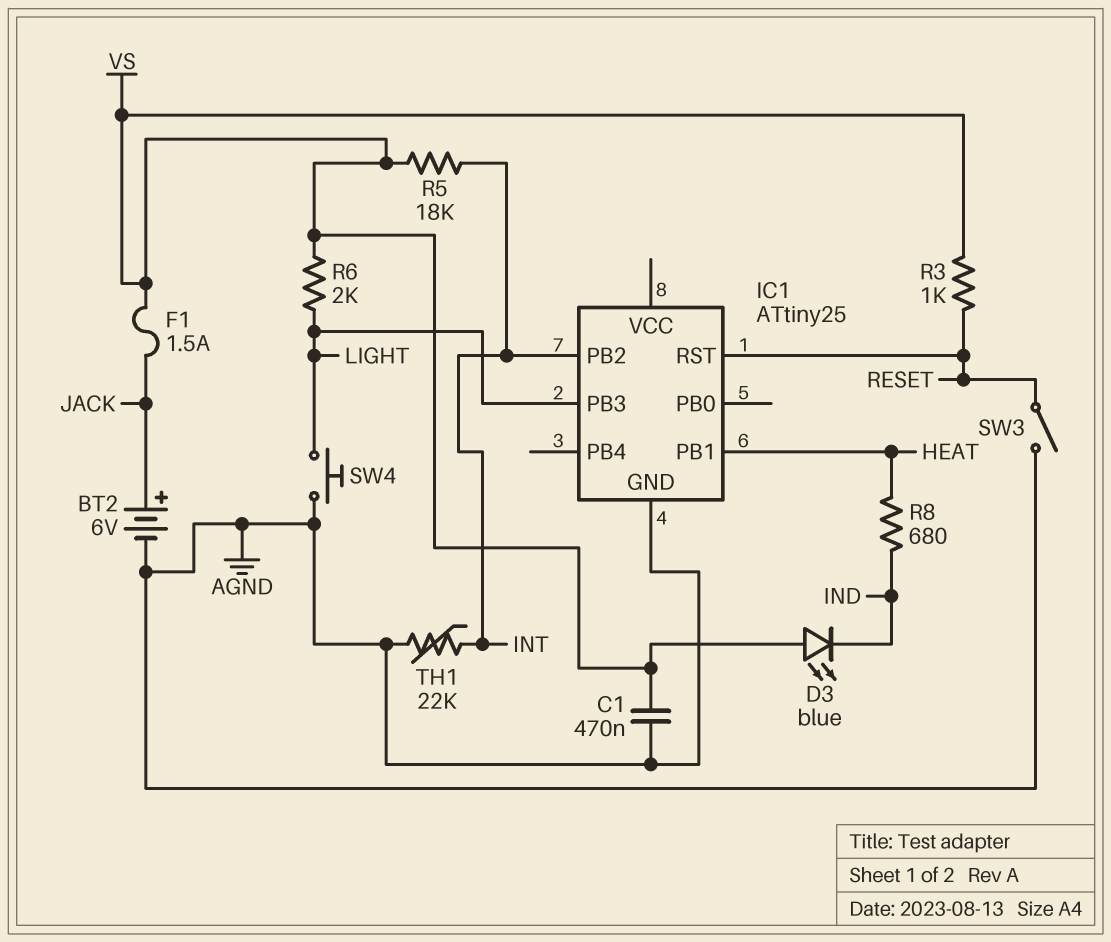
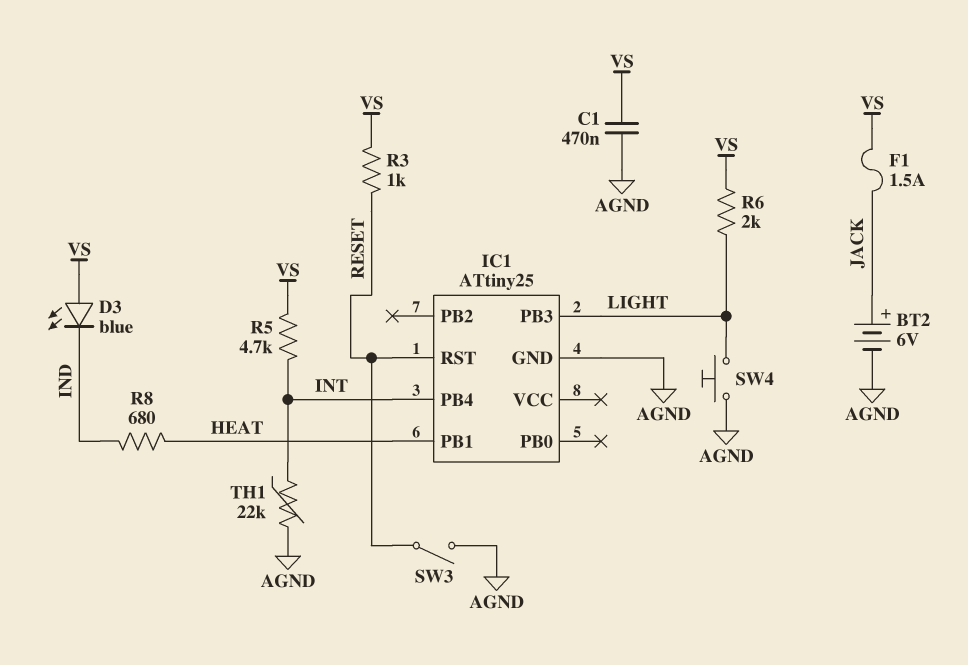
IC1 pin PB2: INT -> none
IC1 pin PB4: none -> INT
R5: 18k (INT, VS) -> 4.7k (INT, VS)

